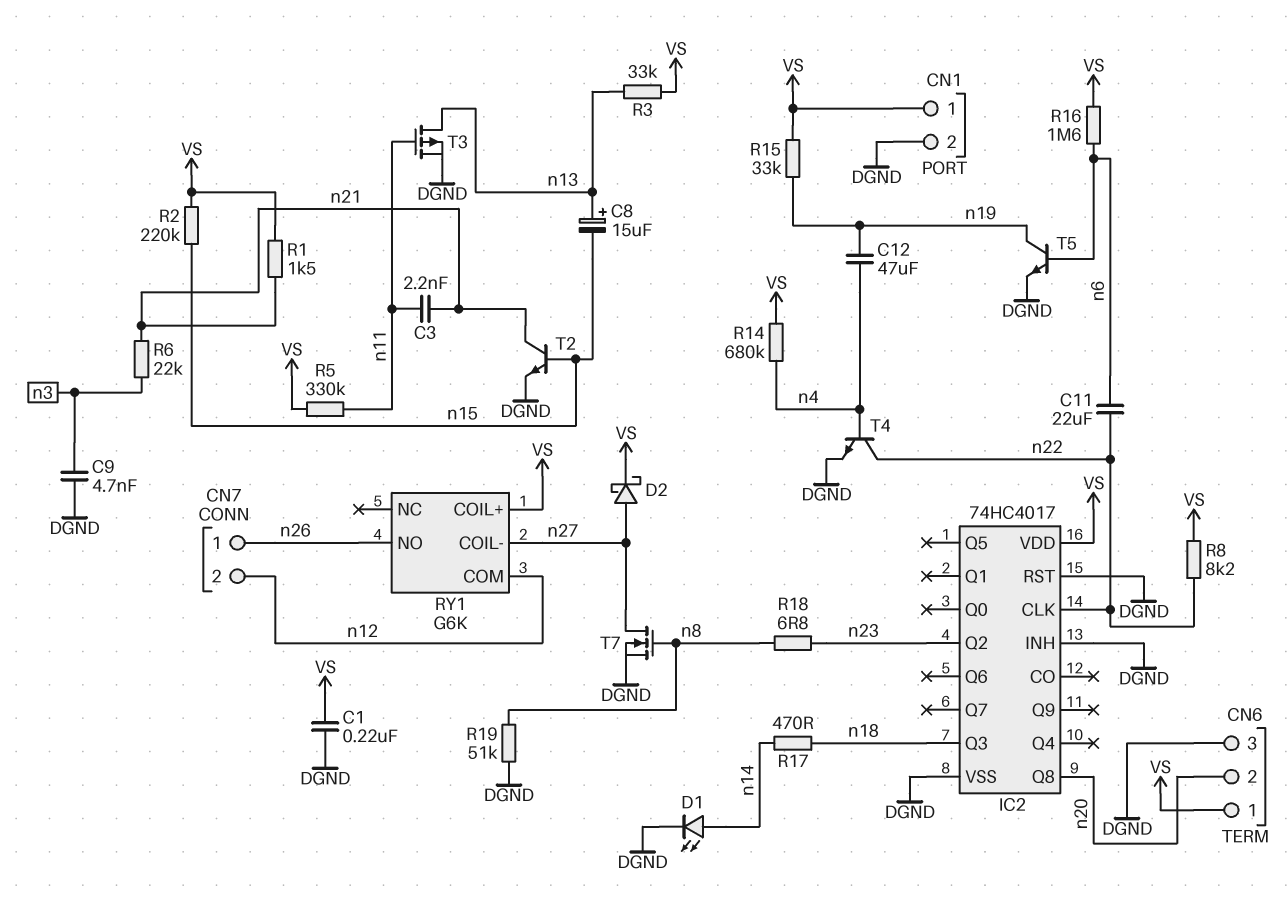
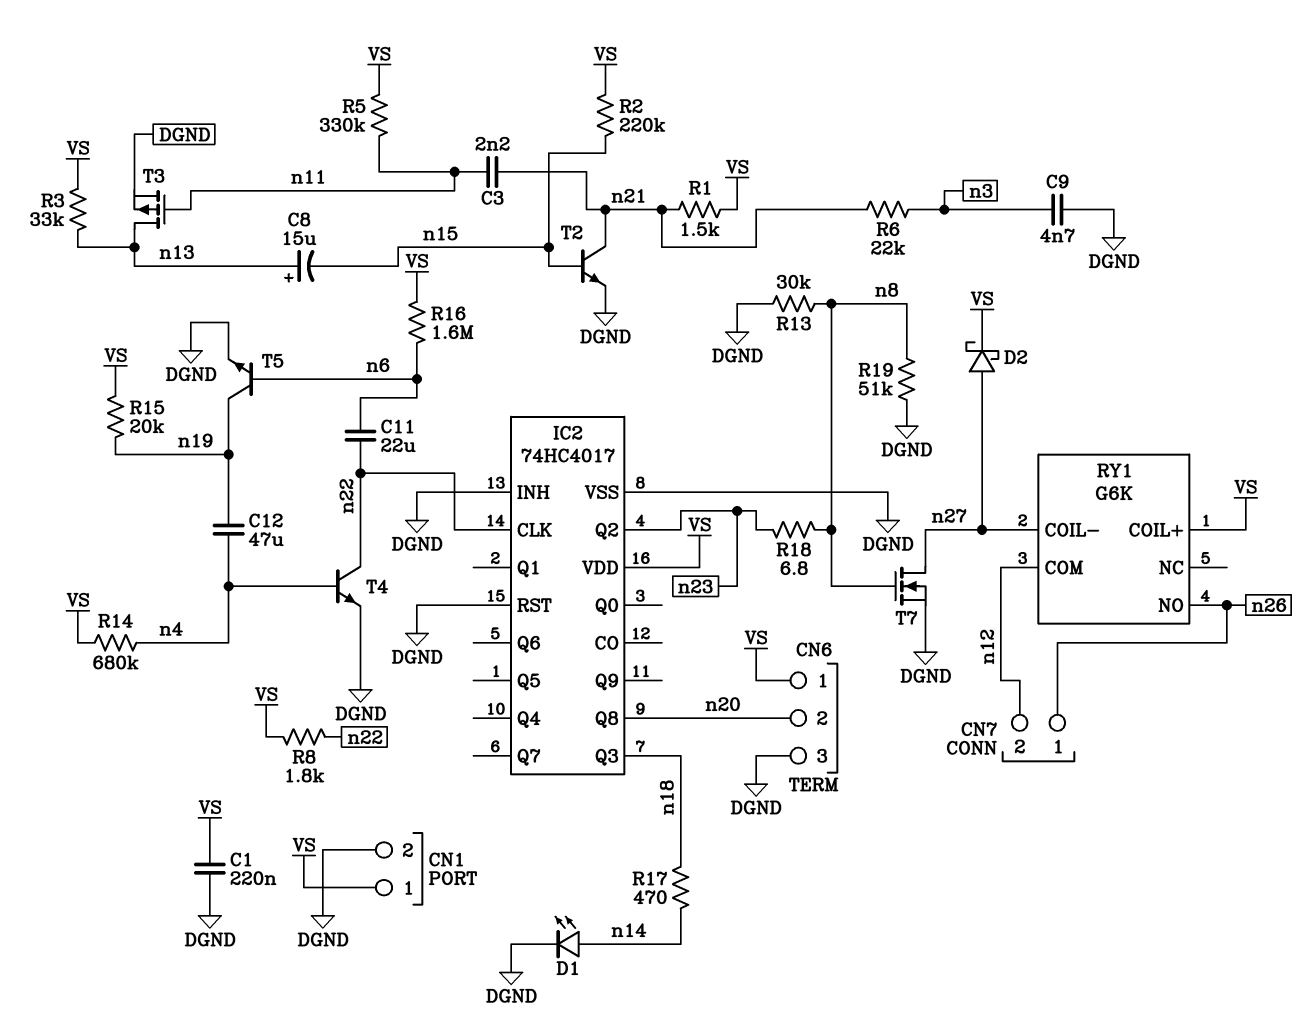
R8: 8.2k (VS, n22) -> 1.8k (VS, n22)
R13: none -> 30k (DGND, n8)
R15: 33k (VS, n19) -> 20k (VS, n19)

